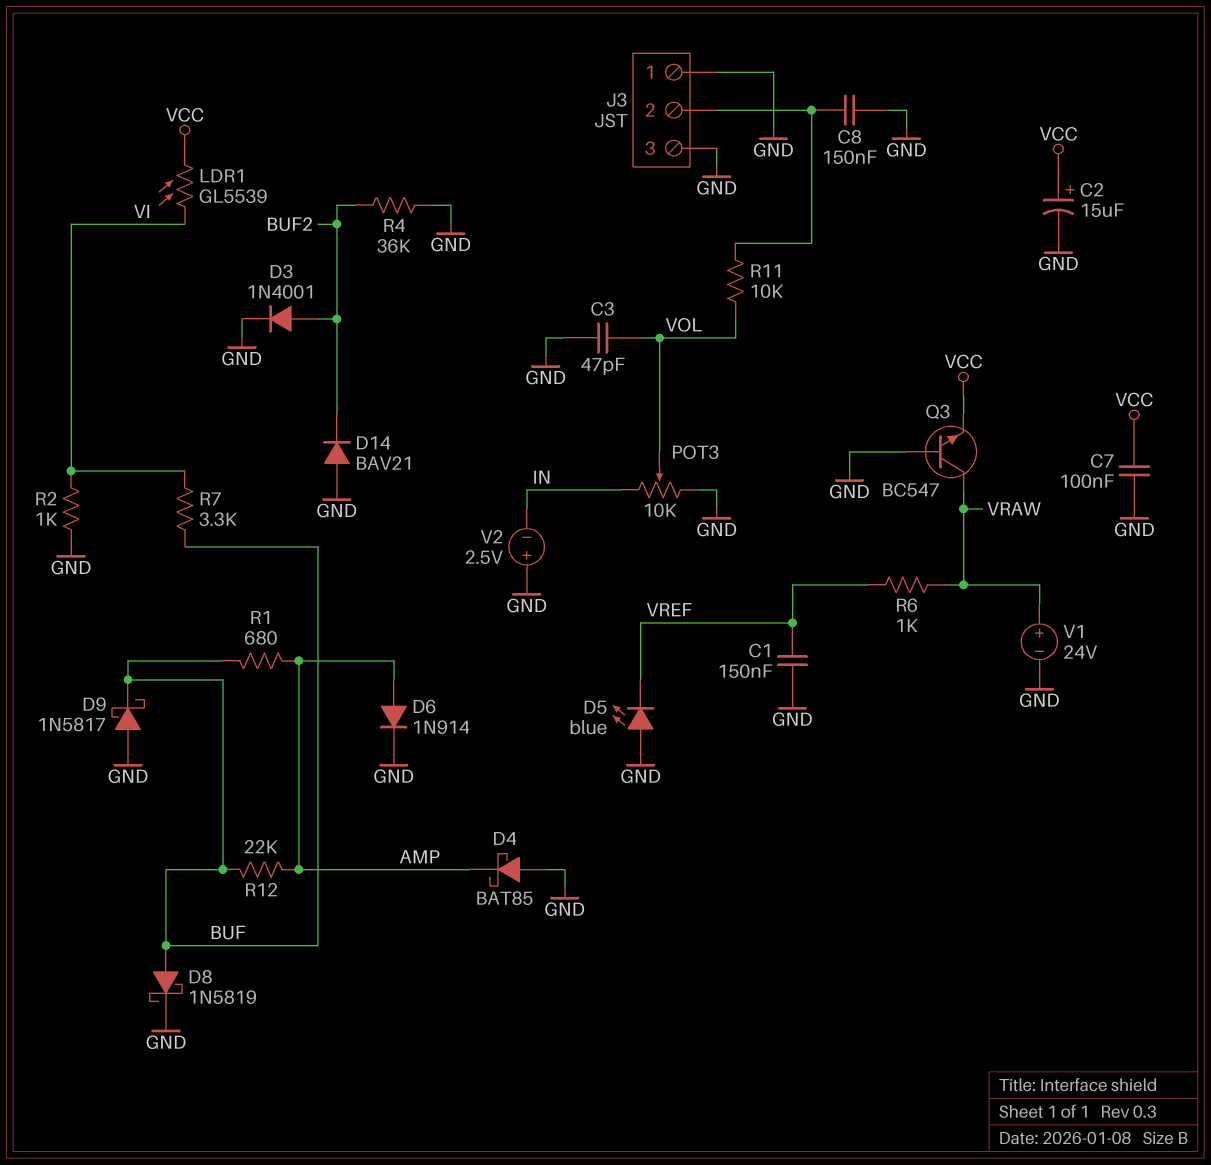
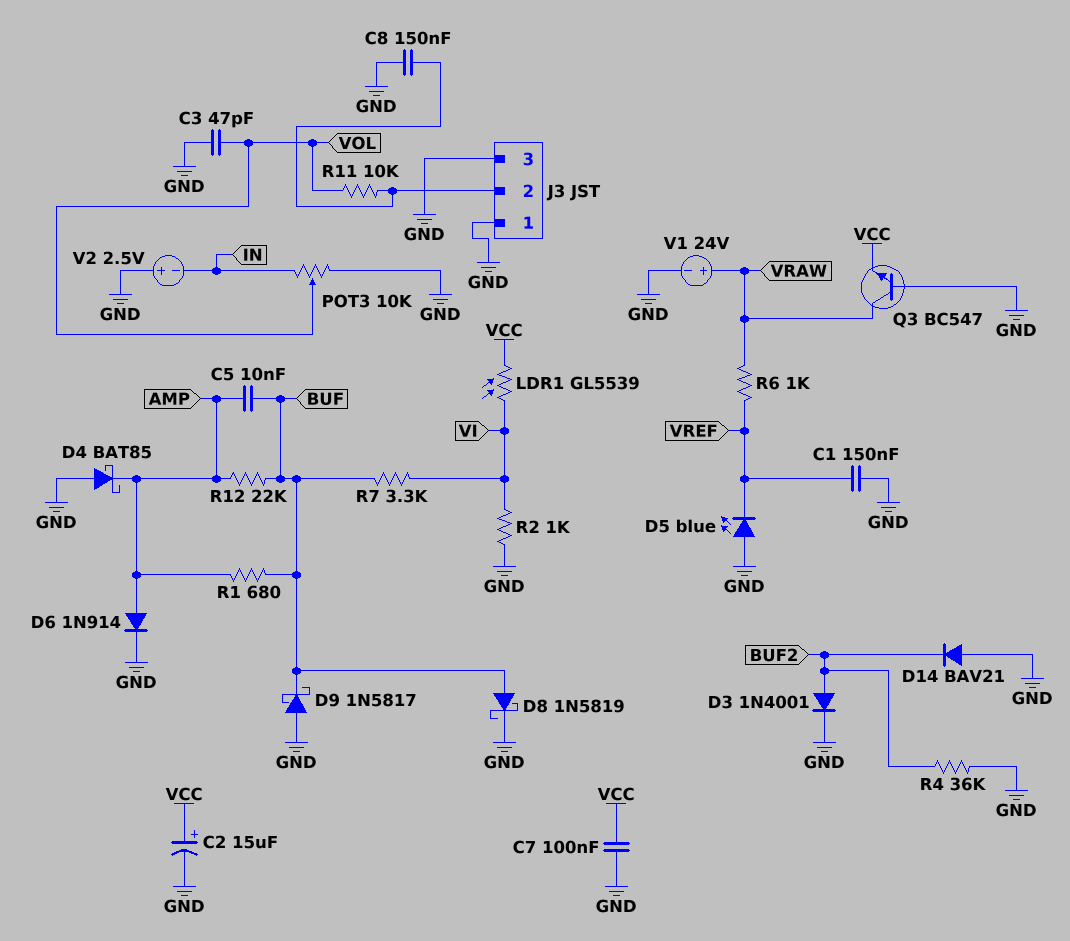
C5: none -> 10nF (AMP, BUF)

